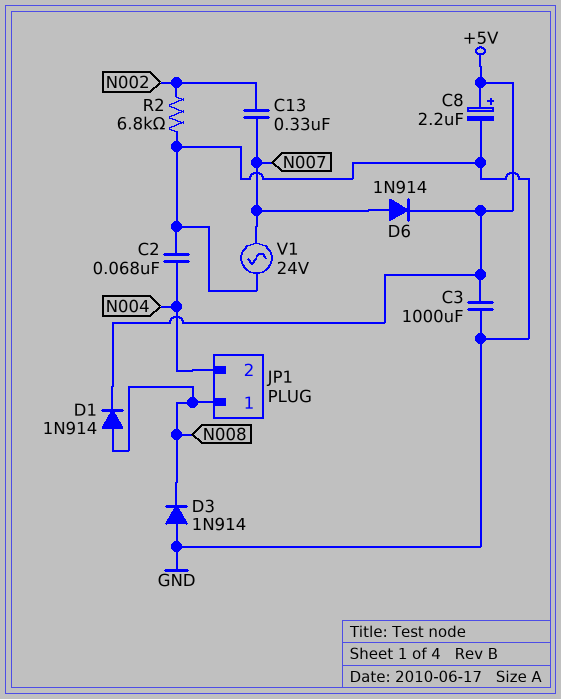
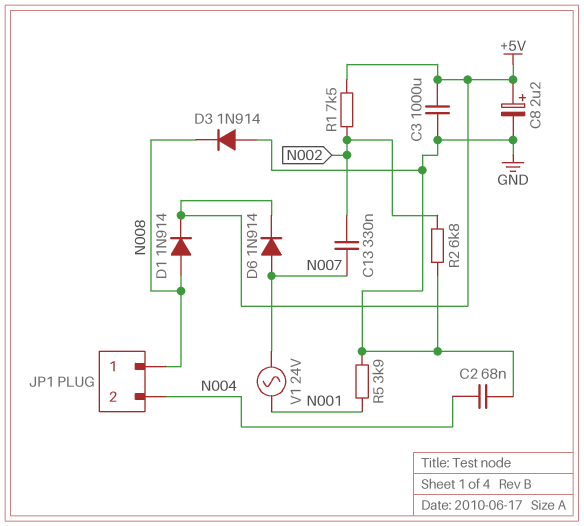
R1: none -> 7.5k (+5V, N002)
R5: none -> 3.9k (GND, N001)
V1: AC 24V (GND, N007) -> AC 24V (N001, N007)

